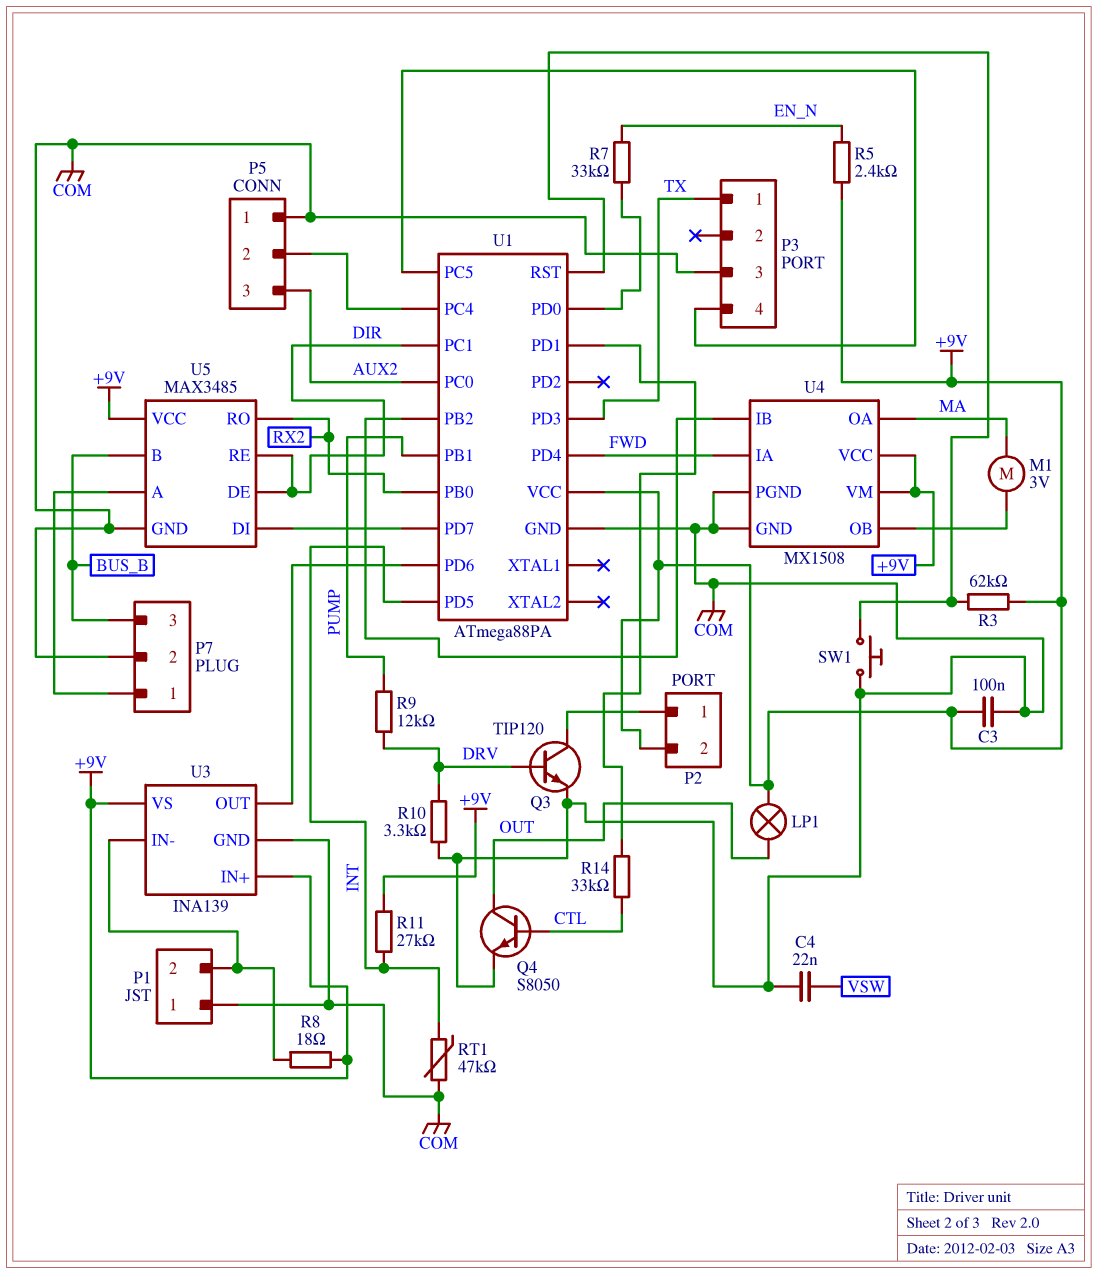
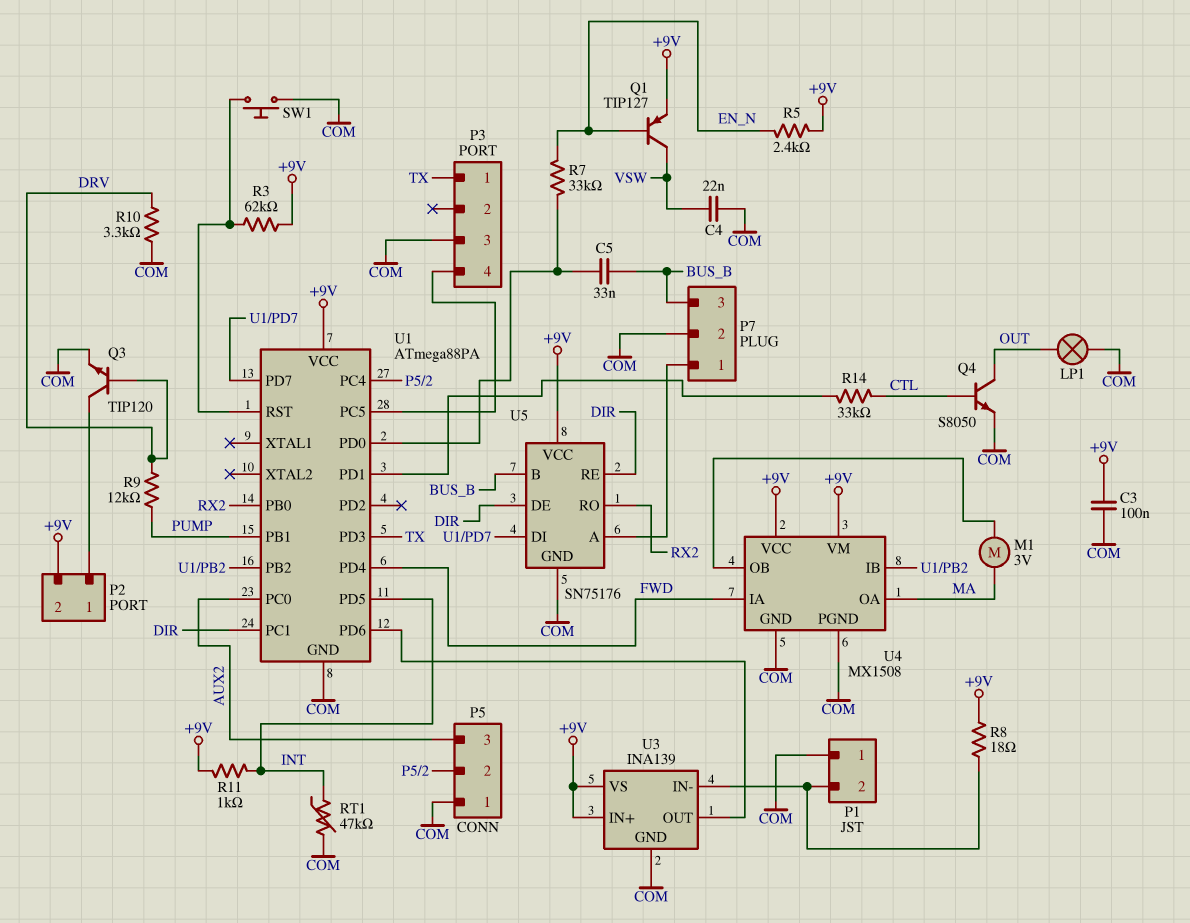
C5: none -> 33nF (BUS_B, U1/PD0)
LP1: lamp (+9V, OUT) -> lamp (COM, OUT)
Q1: none -> PNP TIP127 (B EN_N, C VSW, E +9V)
R11: 27k (+9V, INT) -> 1k (+9V, INT)
U5: MAX3485 -> SN75176

